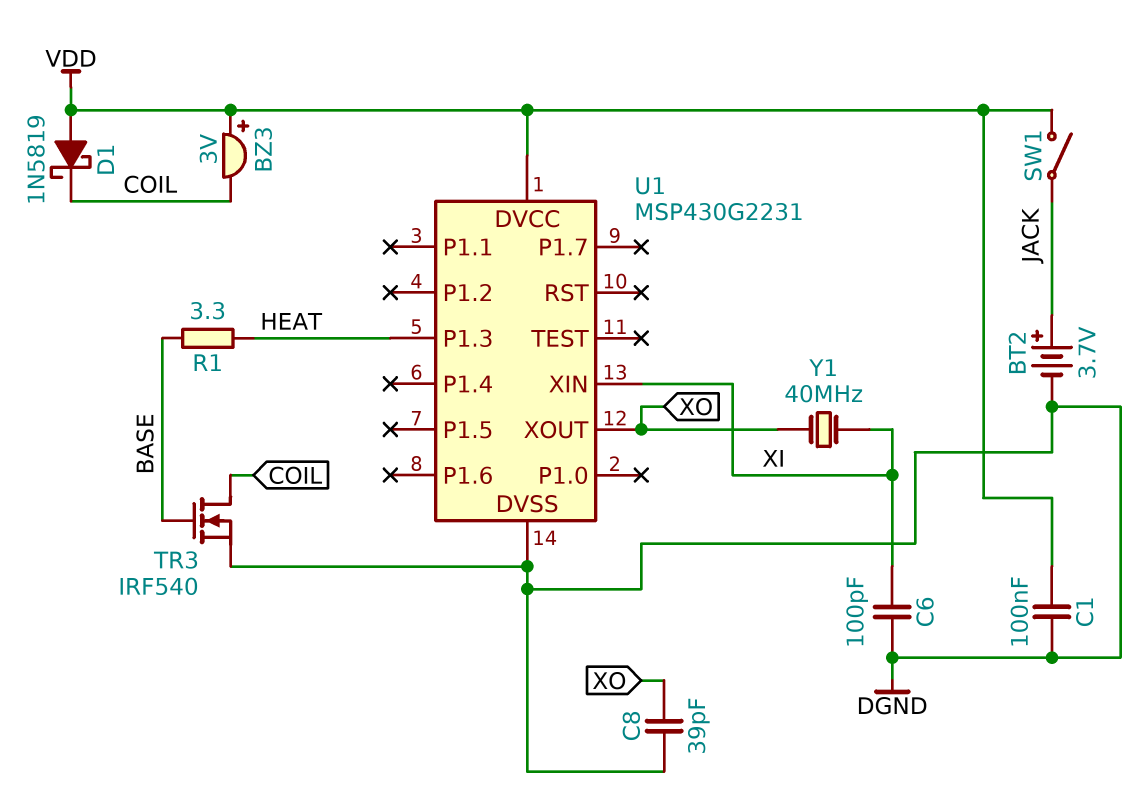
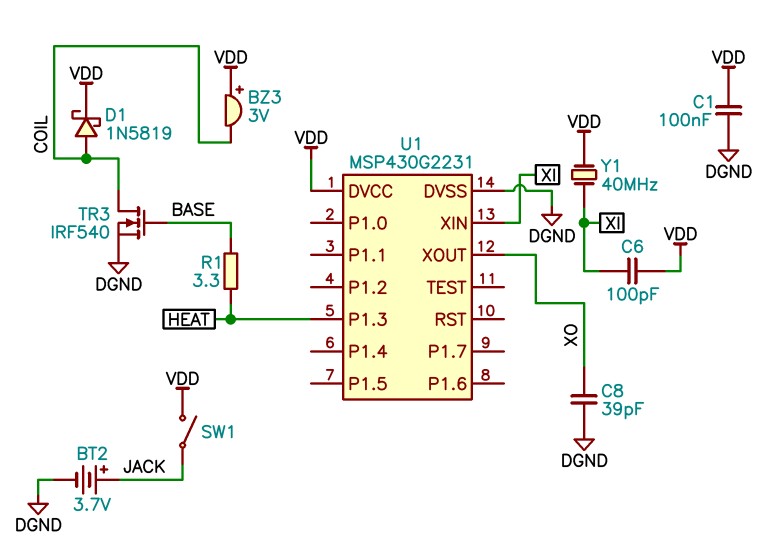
C6: 100pF (DGND, XI) -> 100pF (VDD, XI)
D1: schottky 1N5819 (A VDD, K COIL) -> schottky 1N5819 (A COIL, K VDD)
Y1: 40MHz (XI, XO) -> 40MHz (VDD, XI)

